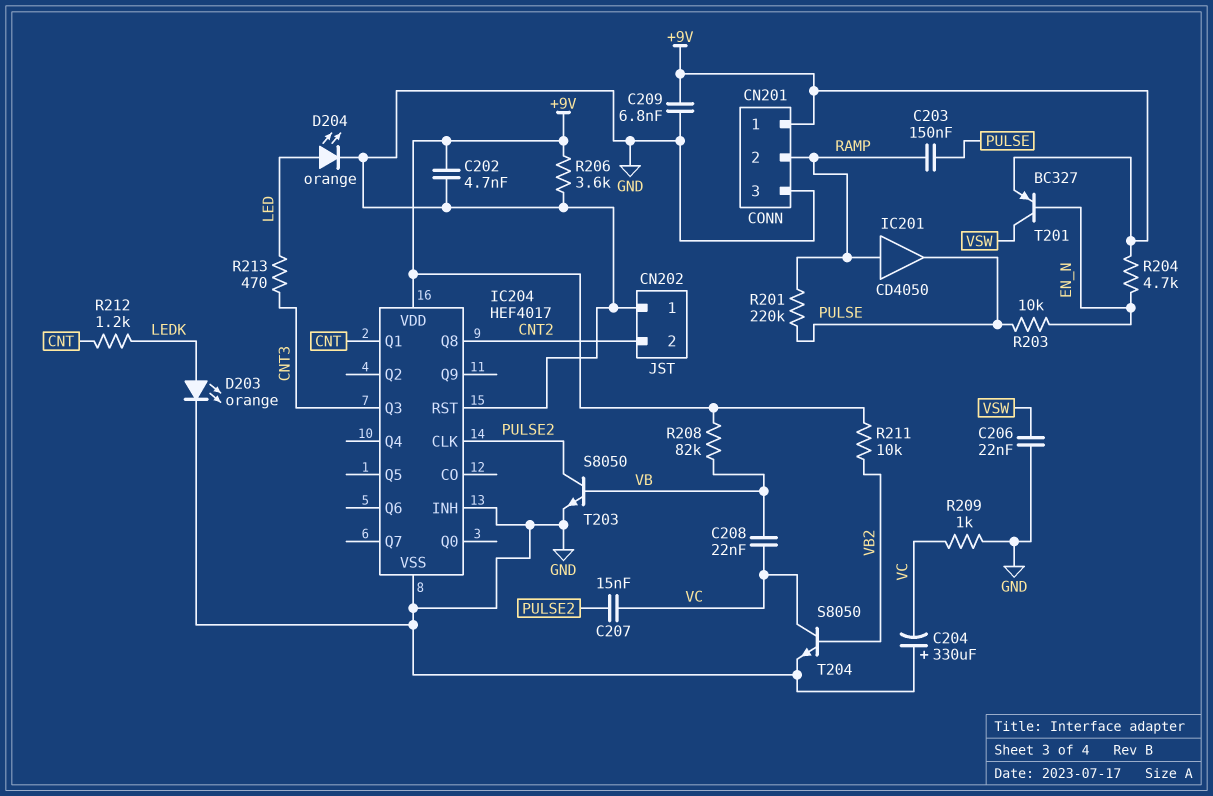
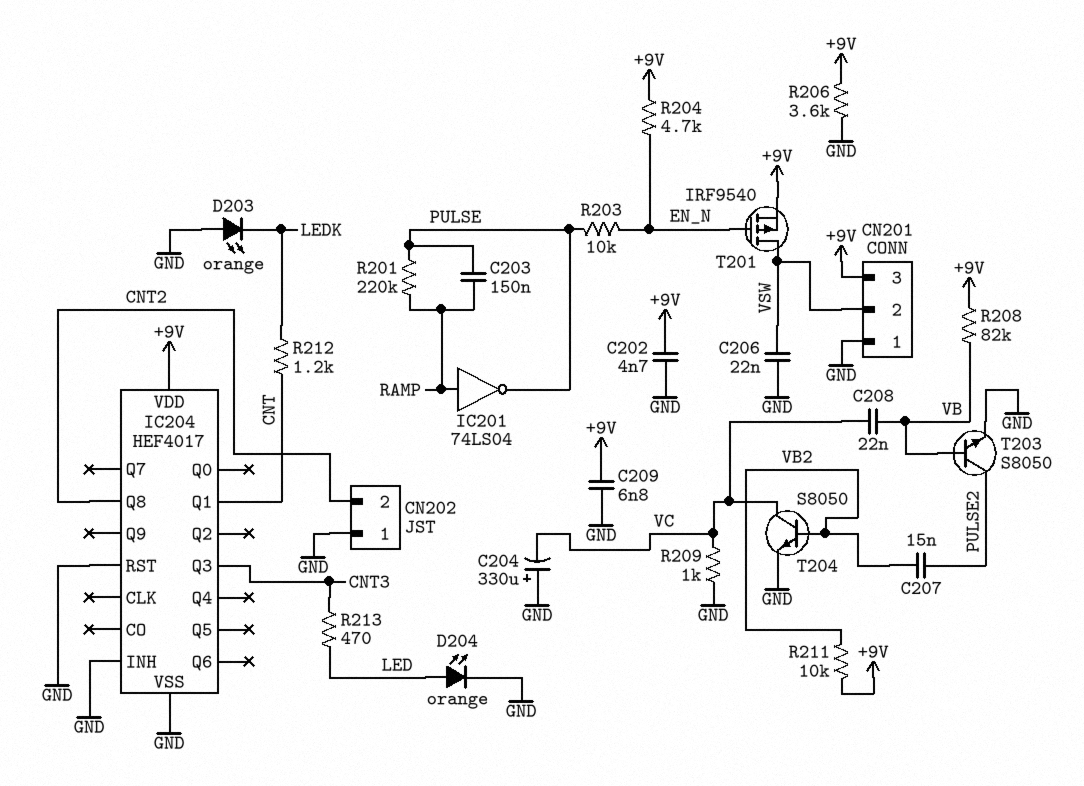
C207: 15nF (PULSE2, VC) -> 15nF (PULSE2, VB2)
CN201 pin 1: +9V -> GND
CN201 pin 2: RAMP -> VSW
CN201 pin 3: GND -> +9V
D203: LED orange (A LEDK, K GND) -> LED orange (A GND, K LEDK)
IC201: buffer CD4050 (in RAMP, out PULSE) -> NOT 74LS04 (in RAMP, out PULSE)
IC204 pin CLK: PULSE2 -> none
T201: PNP BC327 (B EN_N, C VSW, E +9V) -> PMOS IRF9540 (G EN_N, D VSW, S +9V)

